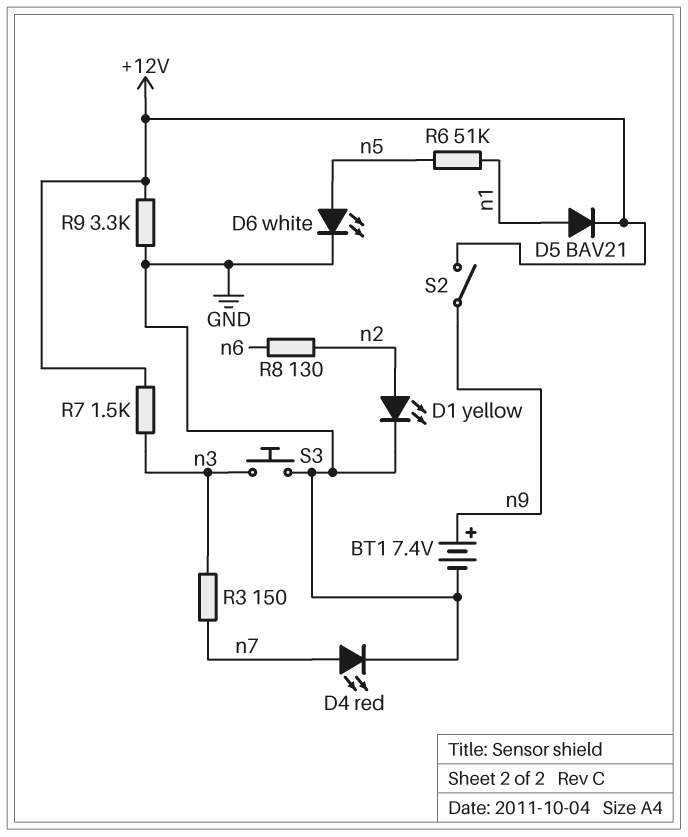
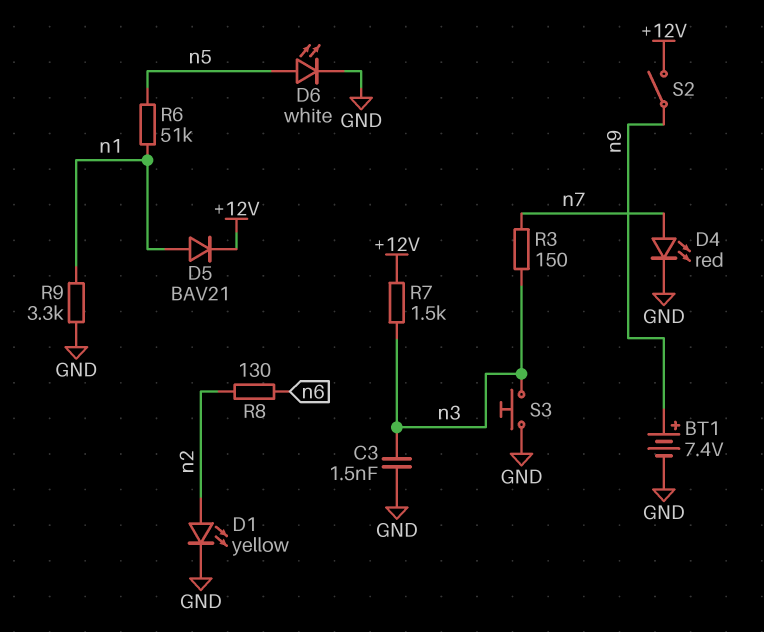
C3: none -> 1.5nF (GND, n3)
R9: 3.3k (+12V, GND) -> 3.3k (GND, n1)

